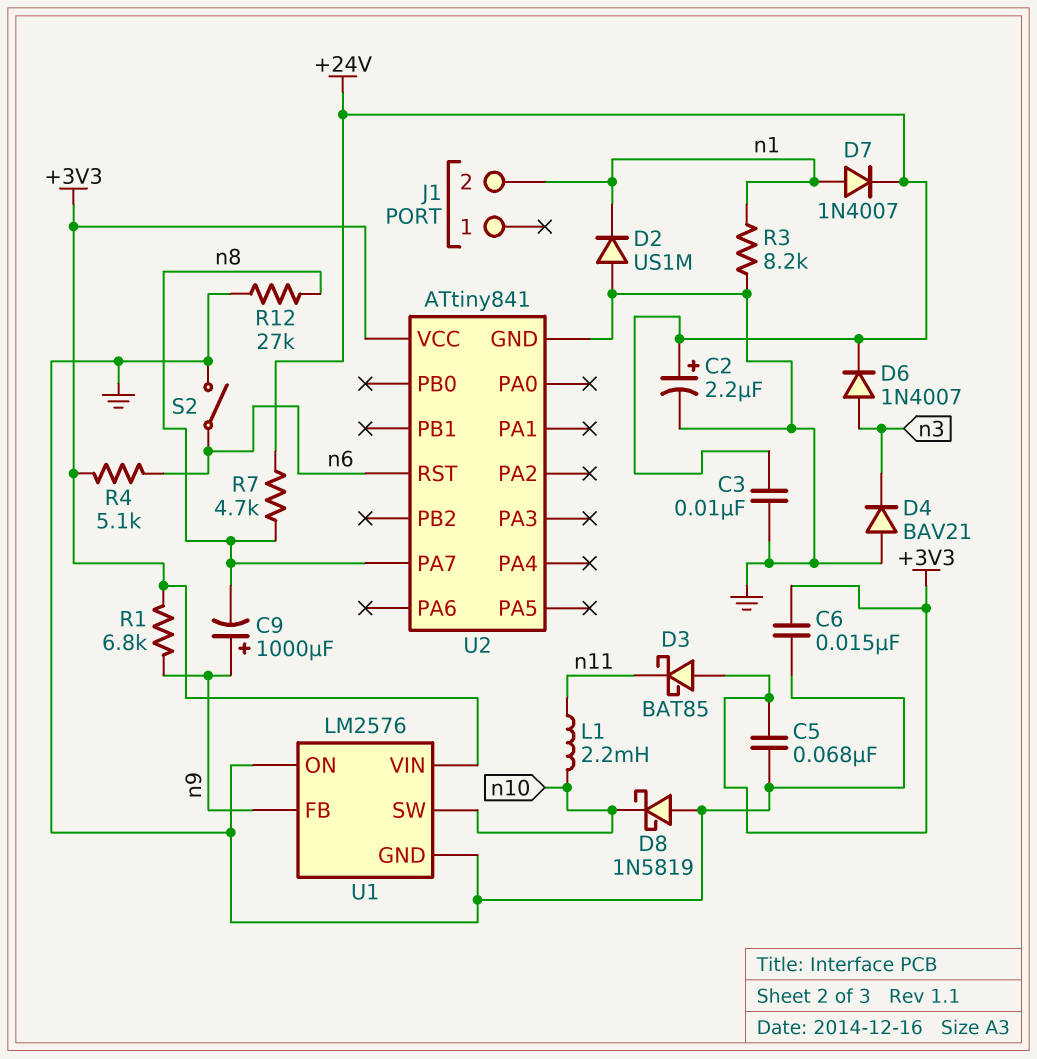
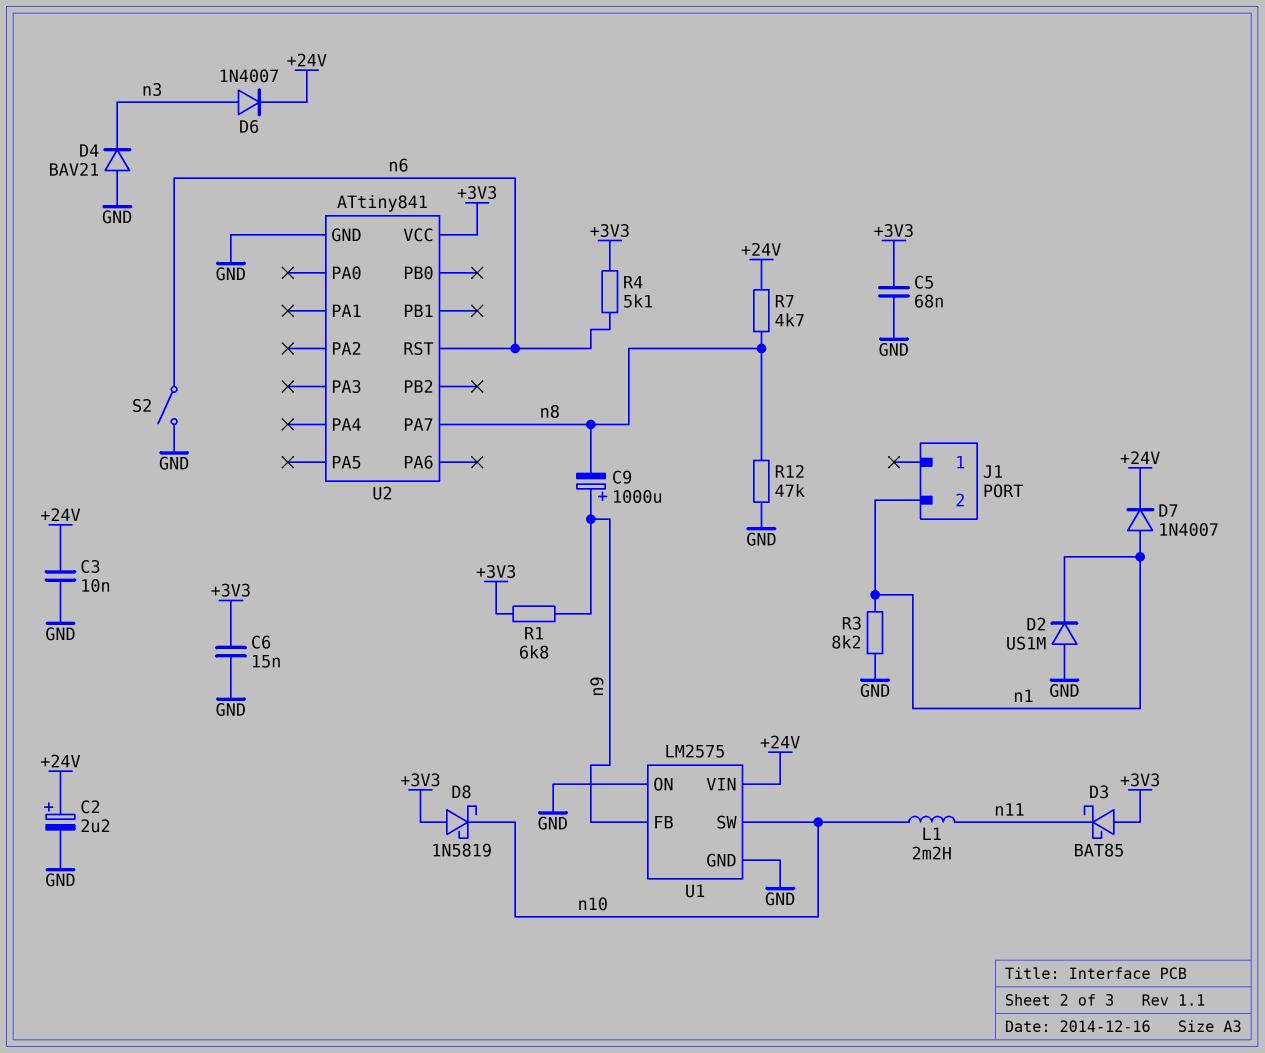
D8: schottky 1N5819 (A GND, K n10) -> schottky 1N5819 (A +3V3, K n10)
R12: 27k (GND, n8) -> 47k (GND, n8)
U1: LM2576 -> LM2575
U1 pin VIN: +3V3 -> +24V

